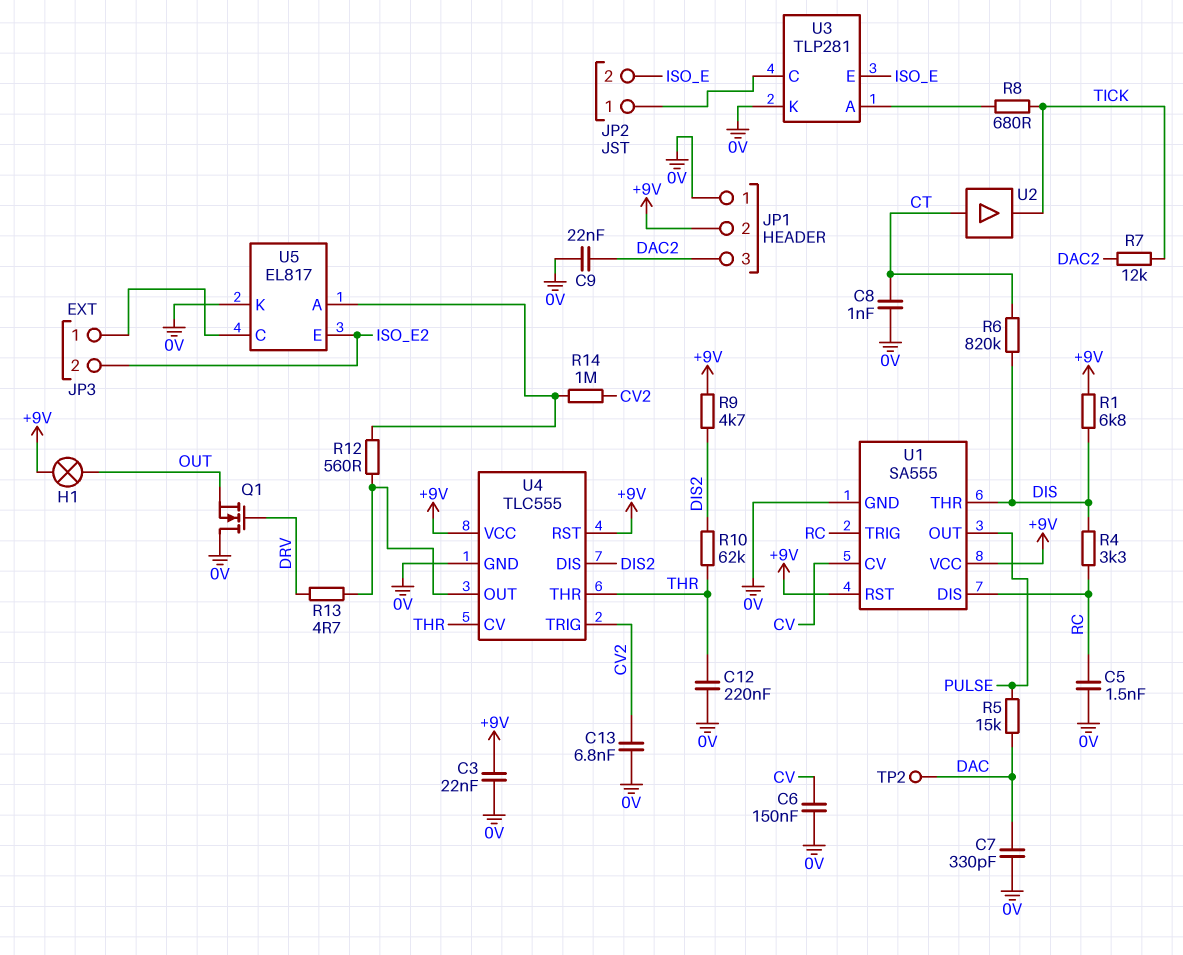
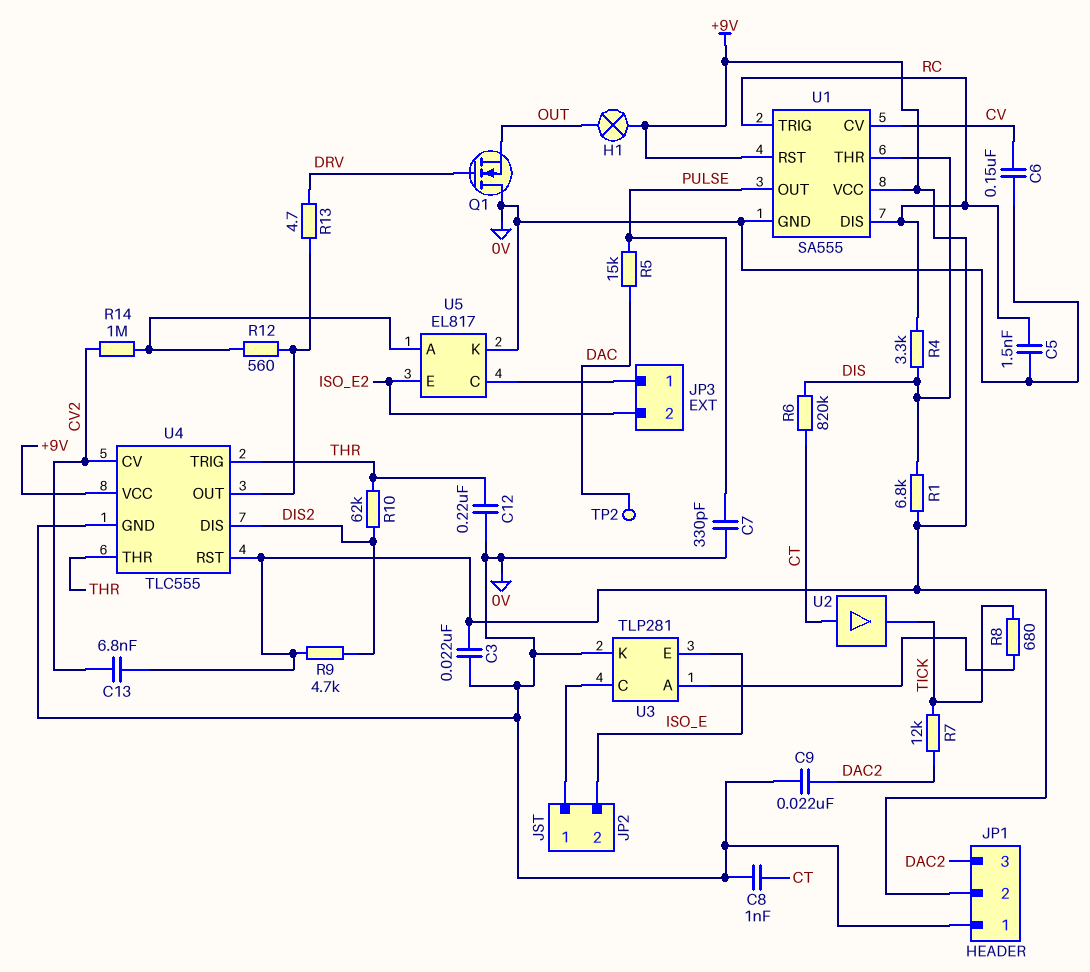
C7: 330pF (0V, DAC) -> 330pF (0V, PULSE)
C13: 6.8nF (0V, CV2) -> 6.8nF (+9V, CV2)
U4 pin CV: THR -> CV2
U4 pin TRIG: CV2 -> THR

